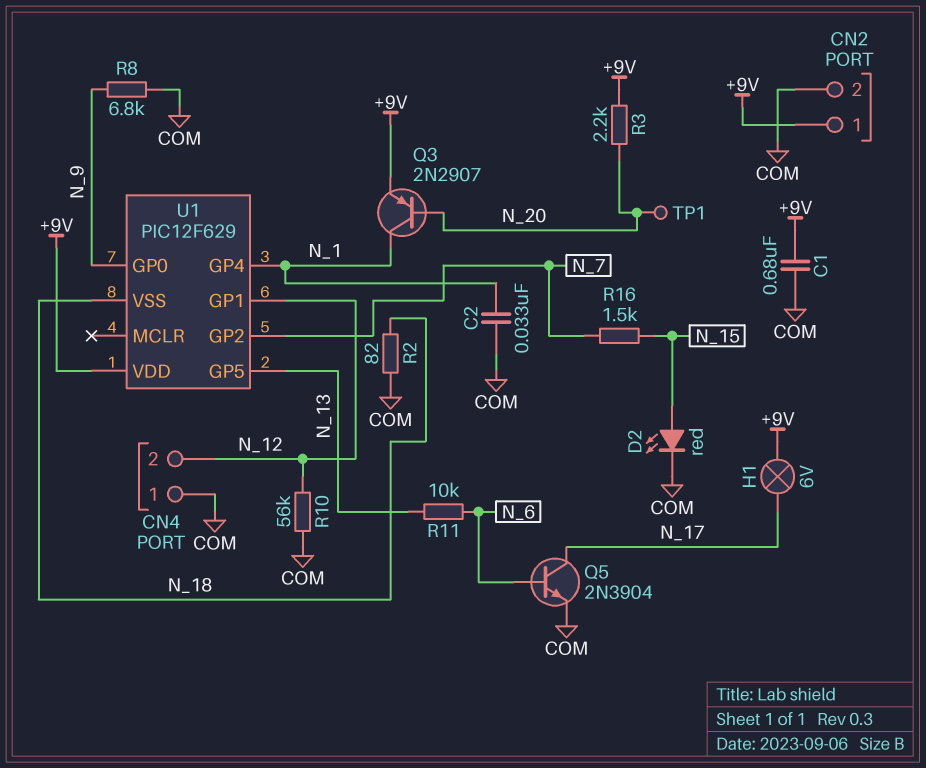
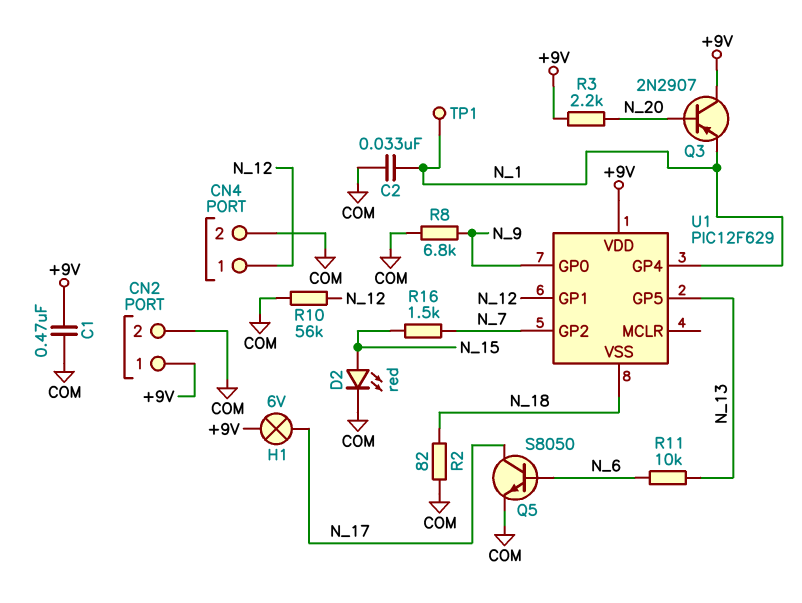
C1: 680nF (+9V, COM) -> 470nF (+9V, COM)
CN4 pin 1: COM -> N_12
CN4 pin 2: N_12 -> COM
Q3: PNP 2N2907 (B N_20, C N_1, E +9V) -> PNP 2N2907 (B N_20, C +9V, E N_1)
Q5: NPN 2N3904 (B N_6, C N_17, E COM) -> NPN S8050 (B N_6, C N_17, E COM)
TP1: test point (N_20) -> test point (N_1)

